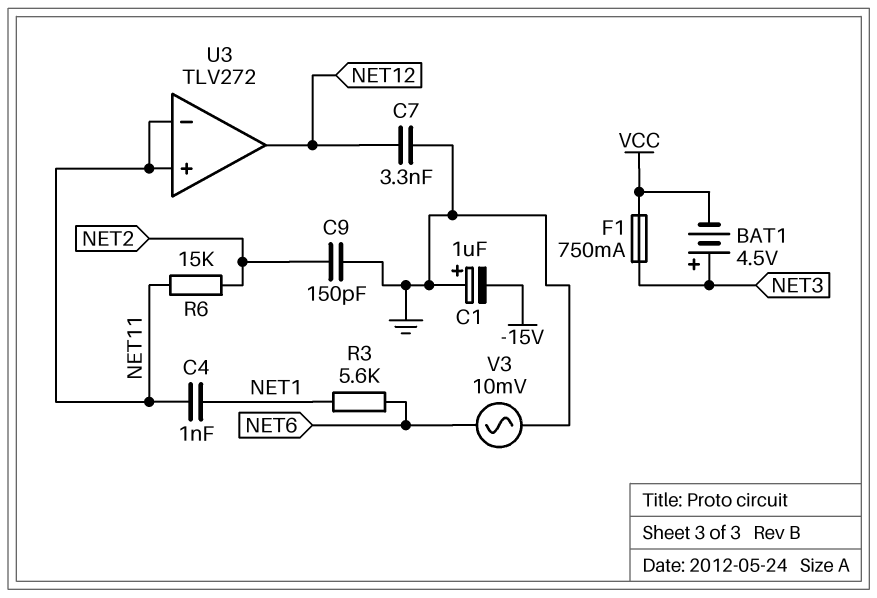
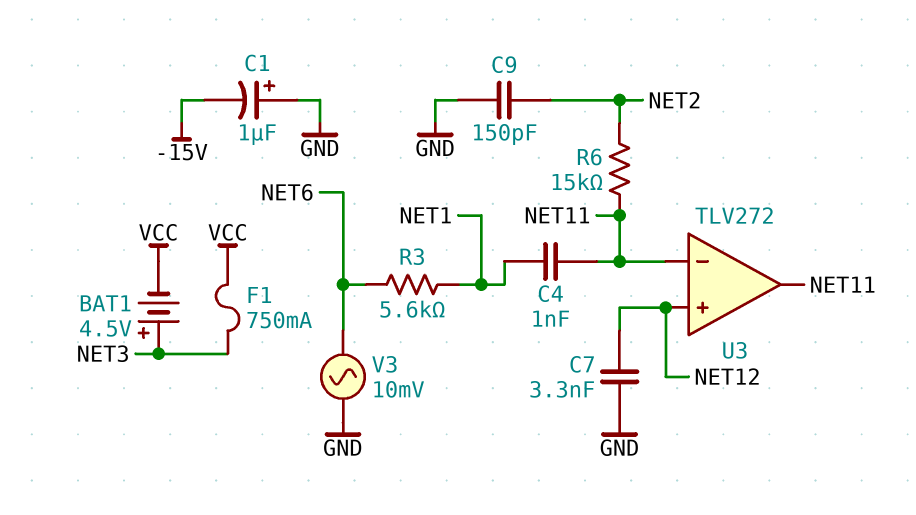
U3 pin in+: NET11 -> NET12
U3 pin out: NET12 -> NET11

